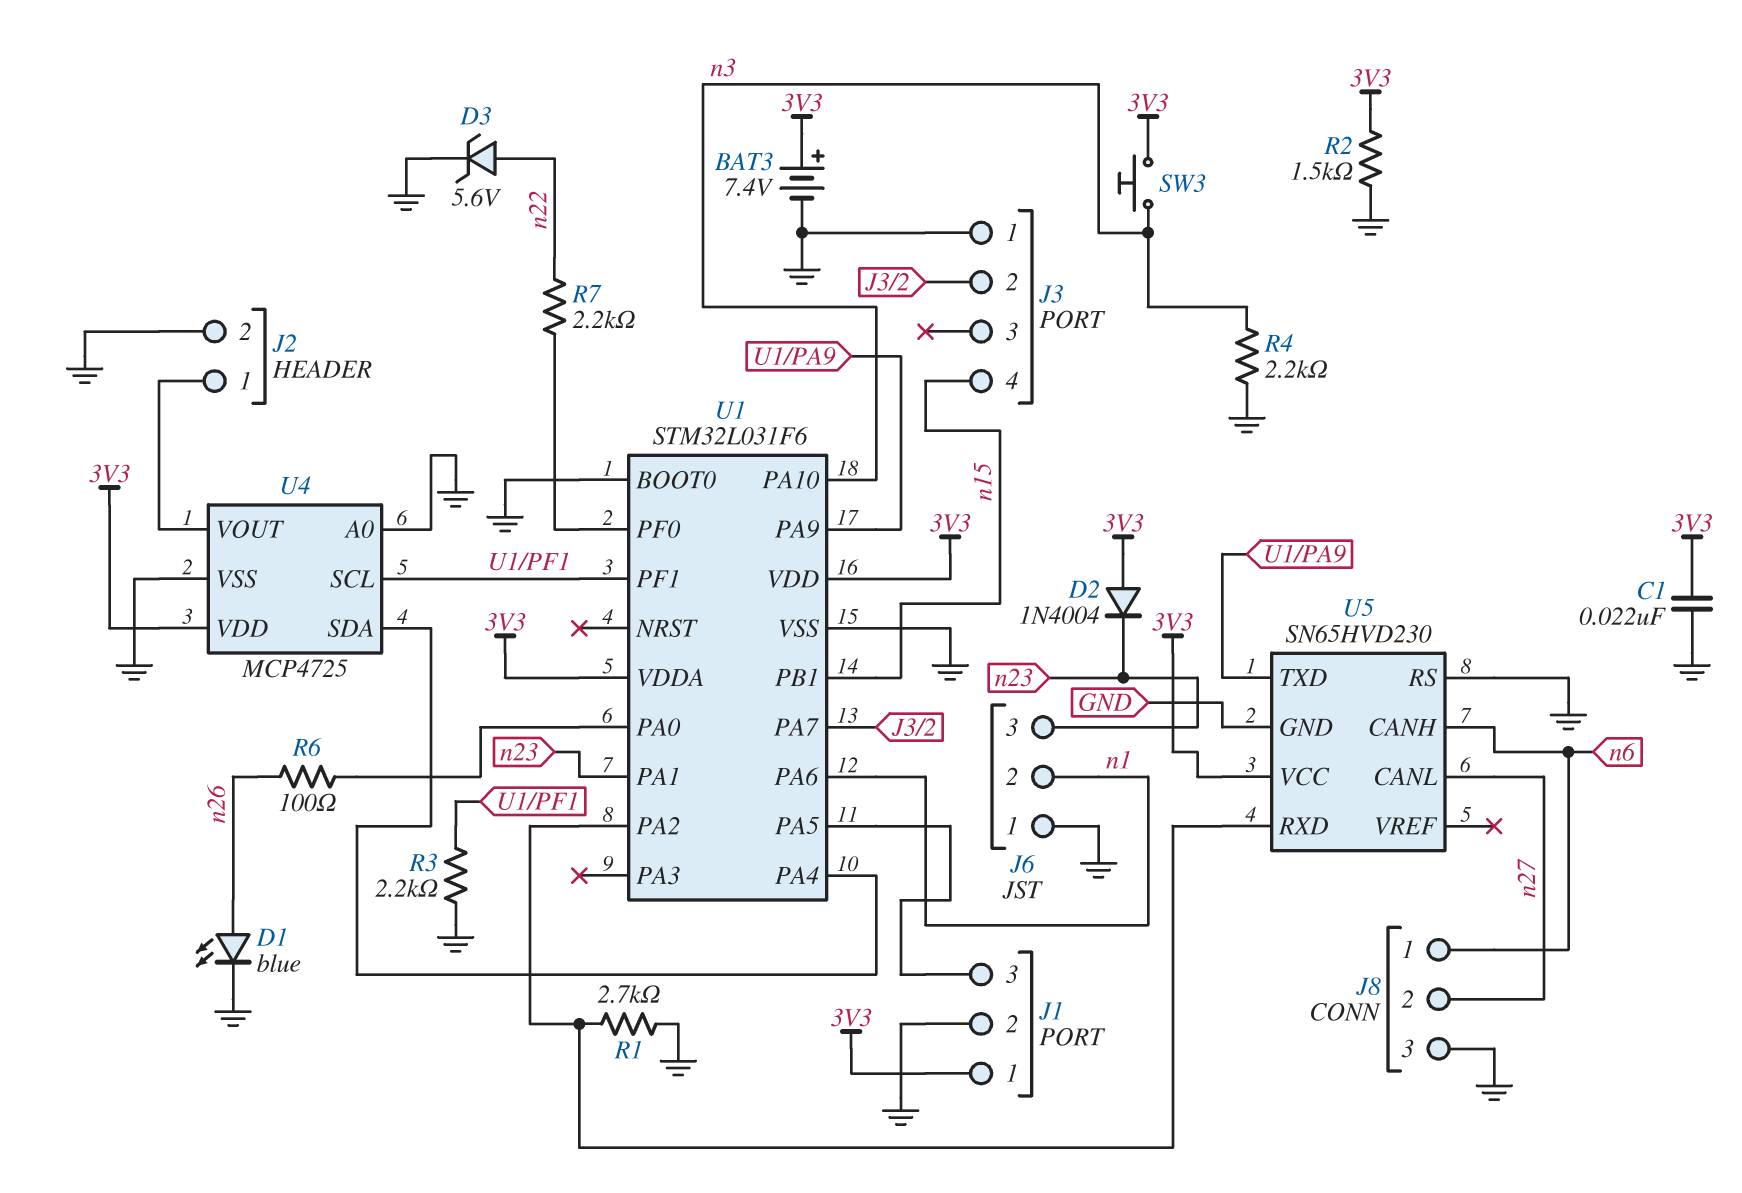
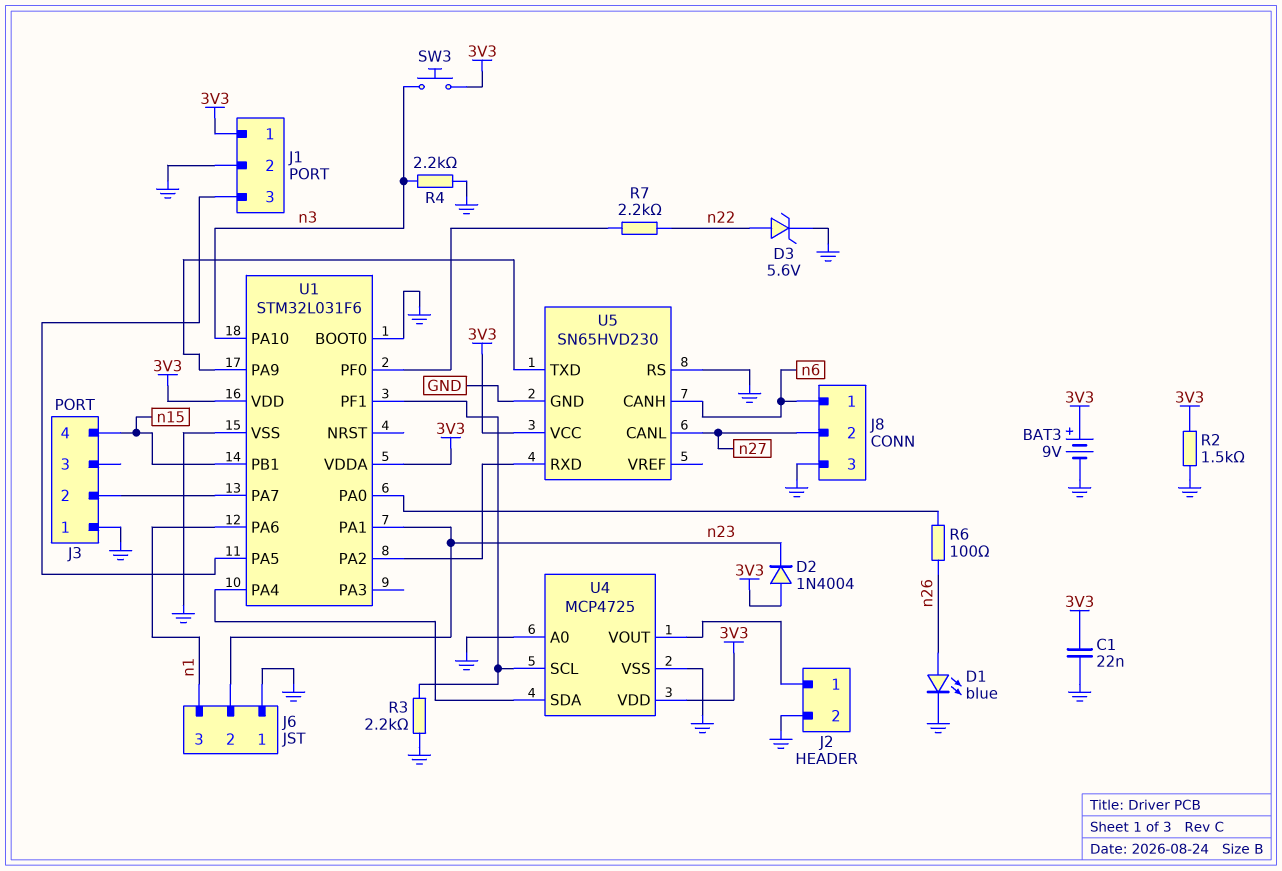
BAT3: 7.4V (plus 3V3, minus GND) -> 9V (plus 3V3, minus GND)
J6 pin 2: n1 -> n23
J6 pin 3: n23 -> n1
R1: 2.7k (GND, U1/PA2) -> none

